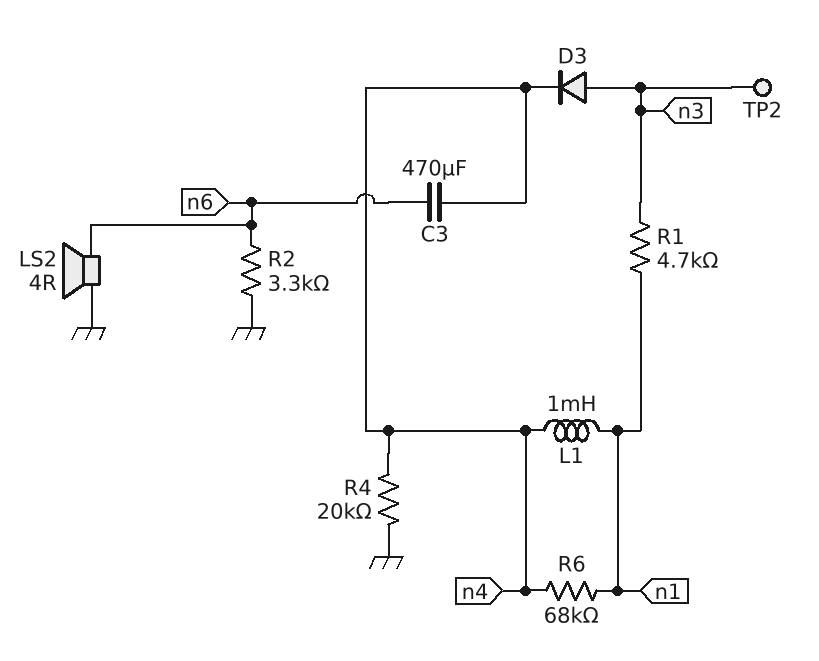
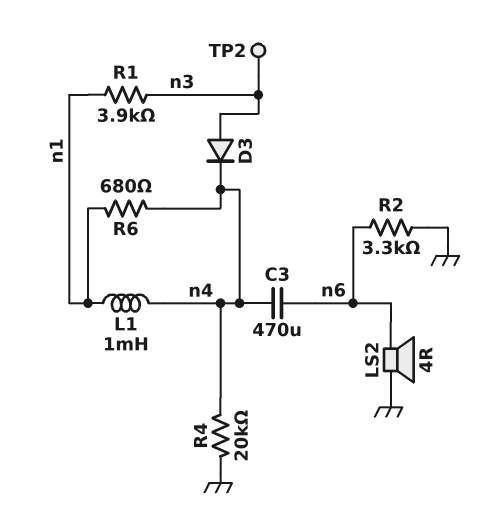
R1: 4.7k (n1, n3) -> 3.9k (n1, n3)
R6: 68k (n1, n4) -> 680 (n1, n4)

